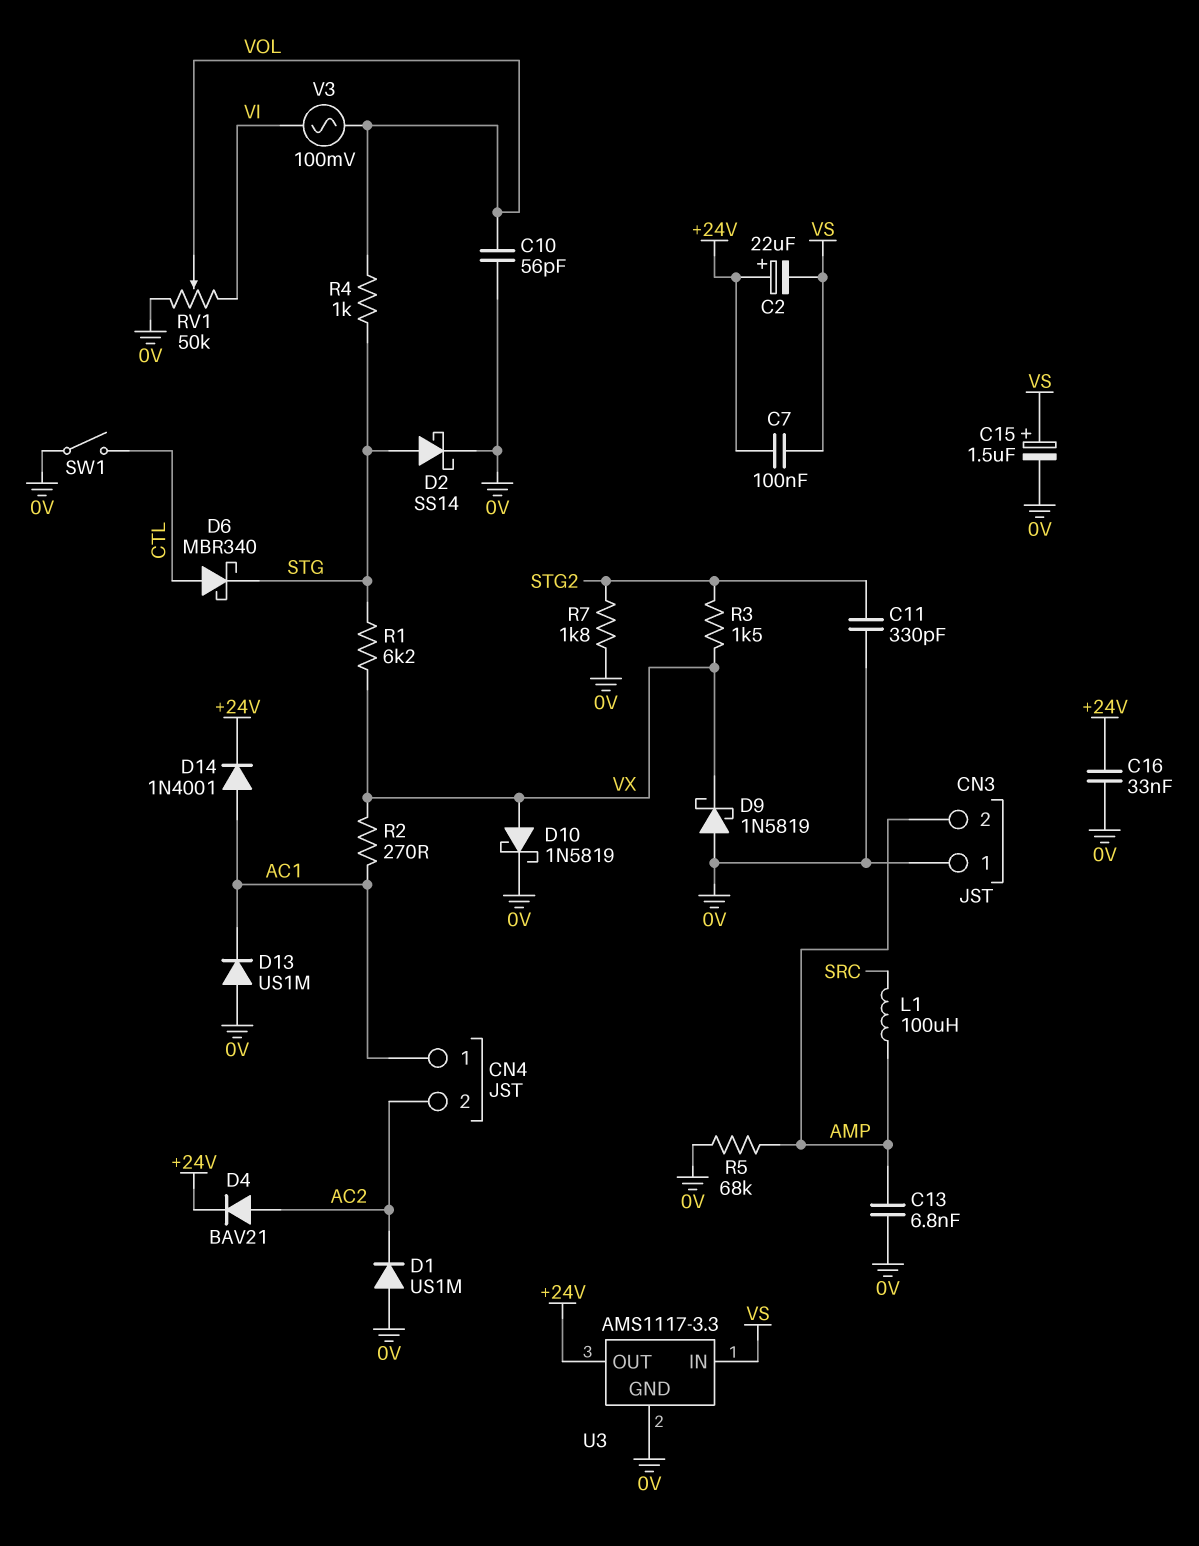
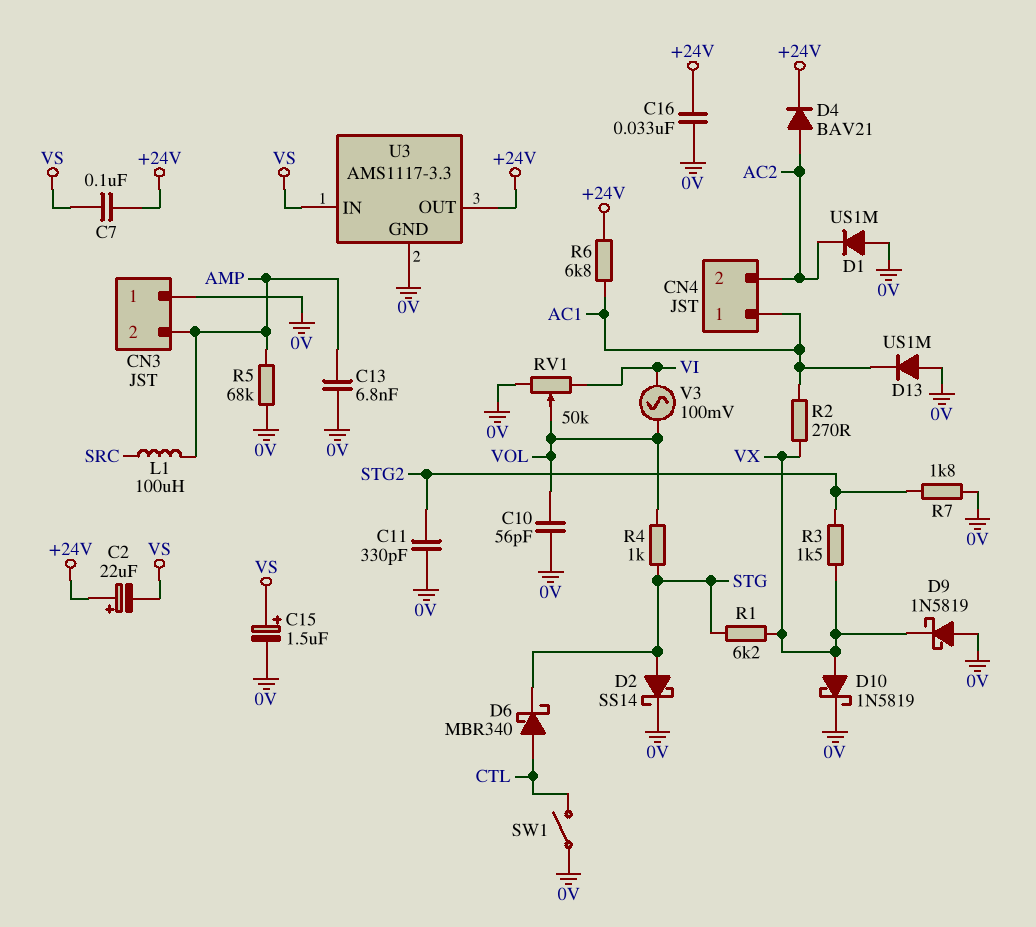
D14: diode 1N4001 (A AC1, K +24V) -> none
R6: none -> 6.8k (+24V, AC1)

